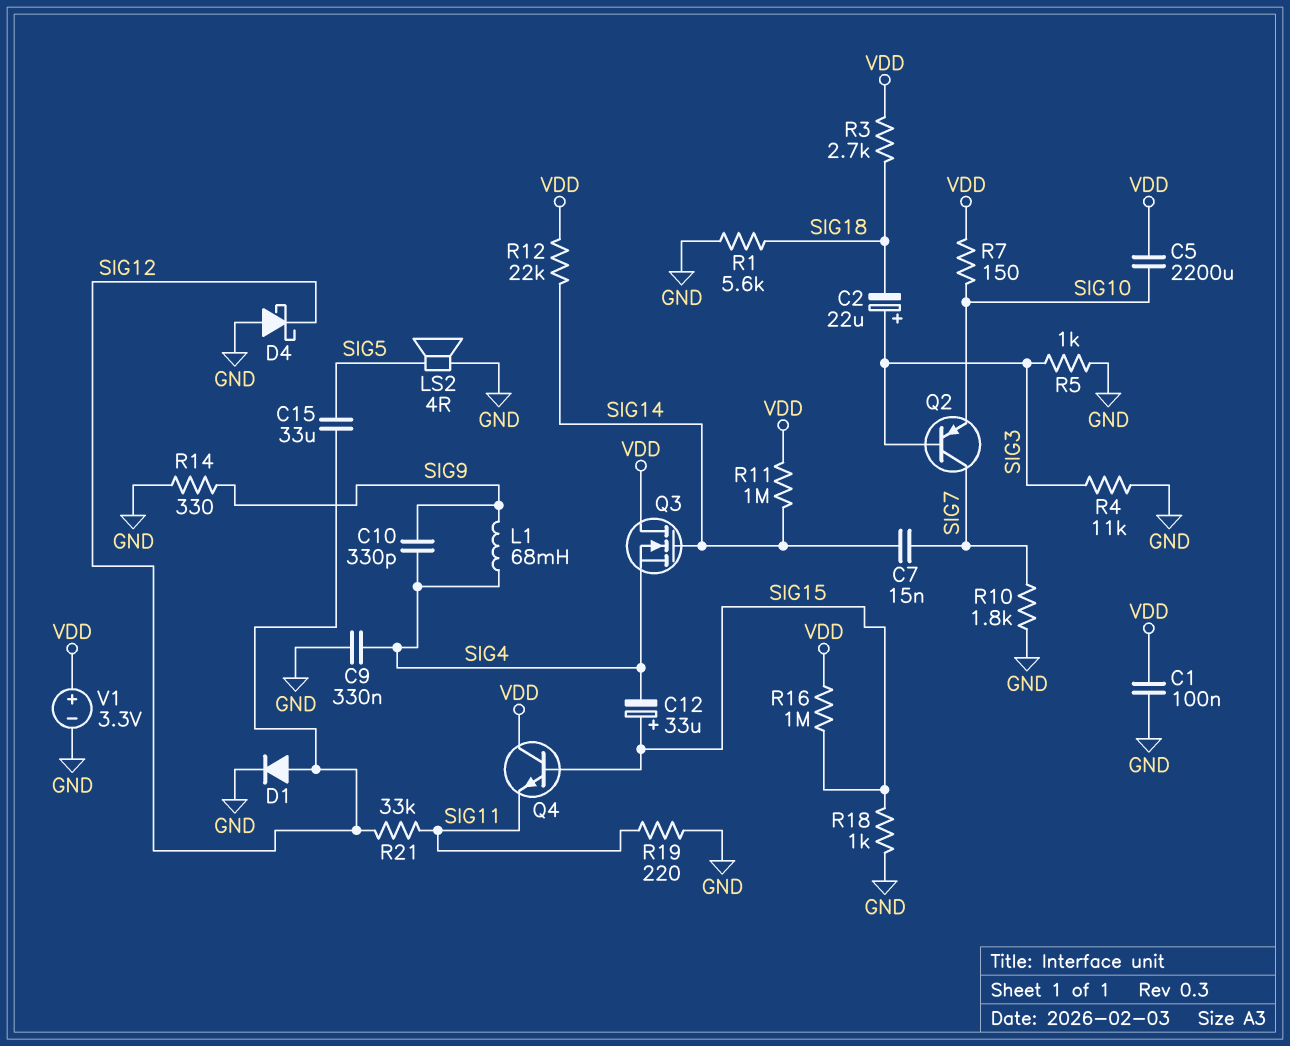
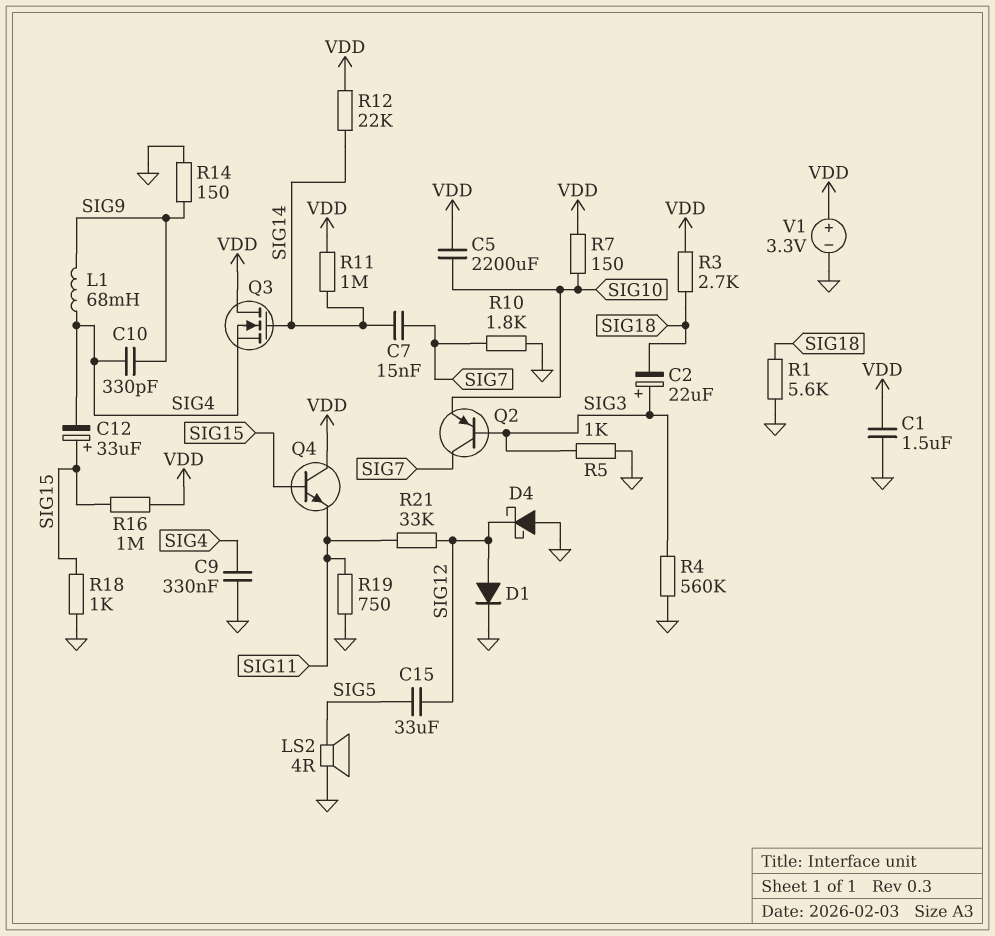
C1: 100nF (GND, VDD) -> 1.5uF (GND, VDD)
R4: 11k (GND, SIG3) -> 560k (GND, SIG3)
R14: 330 (GND, SIG9) -> 150 (GND, SIG9)
R19: 220 (GND, SIG11) -> 750 (GND, SIG11)

